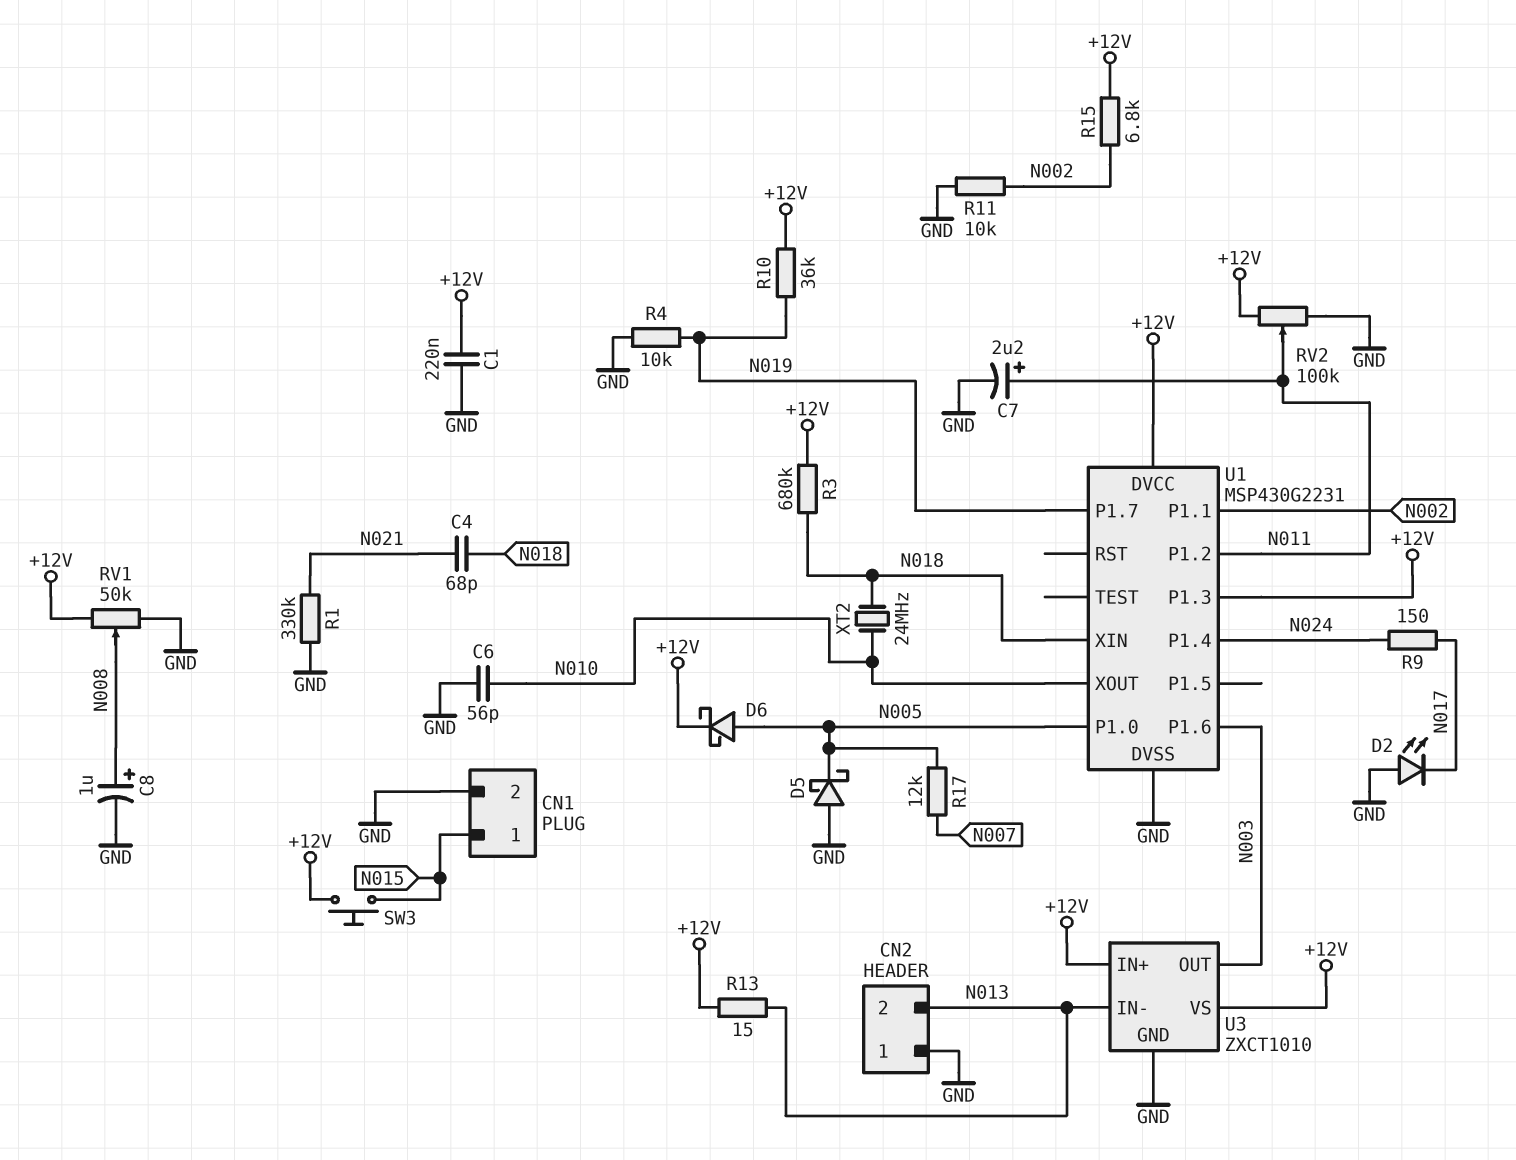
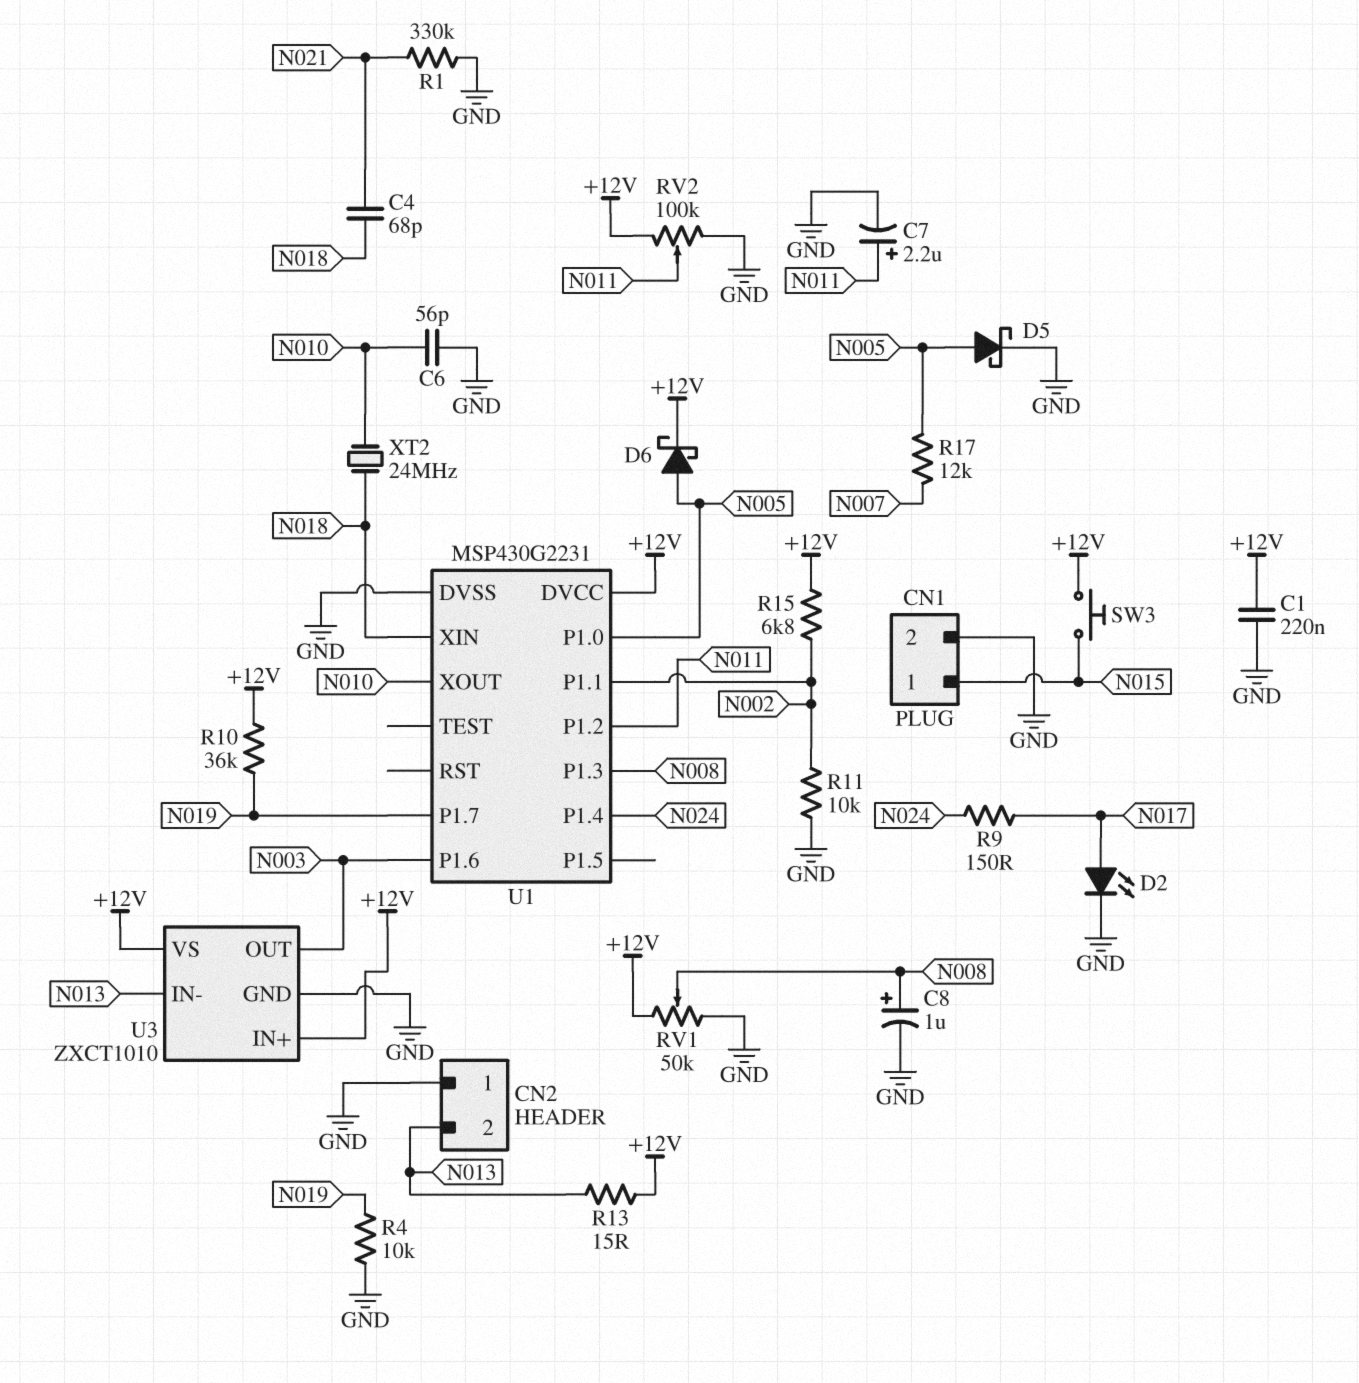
D2: LED (A GND, K N017) -> LED (A N017, K GND)
D5: schottky (A GND, K N005) -> schottky (A N005, K GND)
R3: 680k (+12V, N018) -> none
U1 pin P1.3: +12V -> N008

